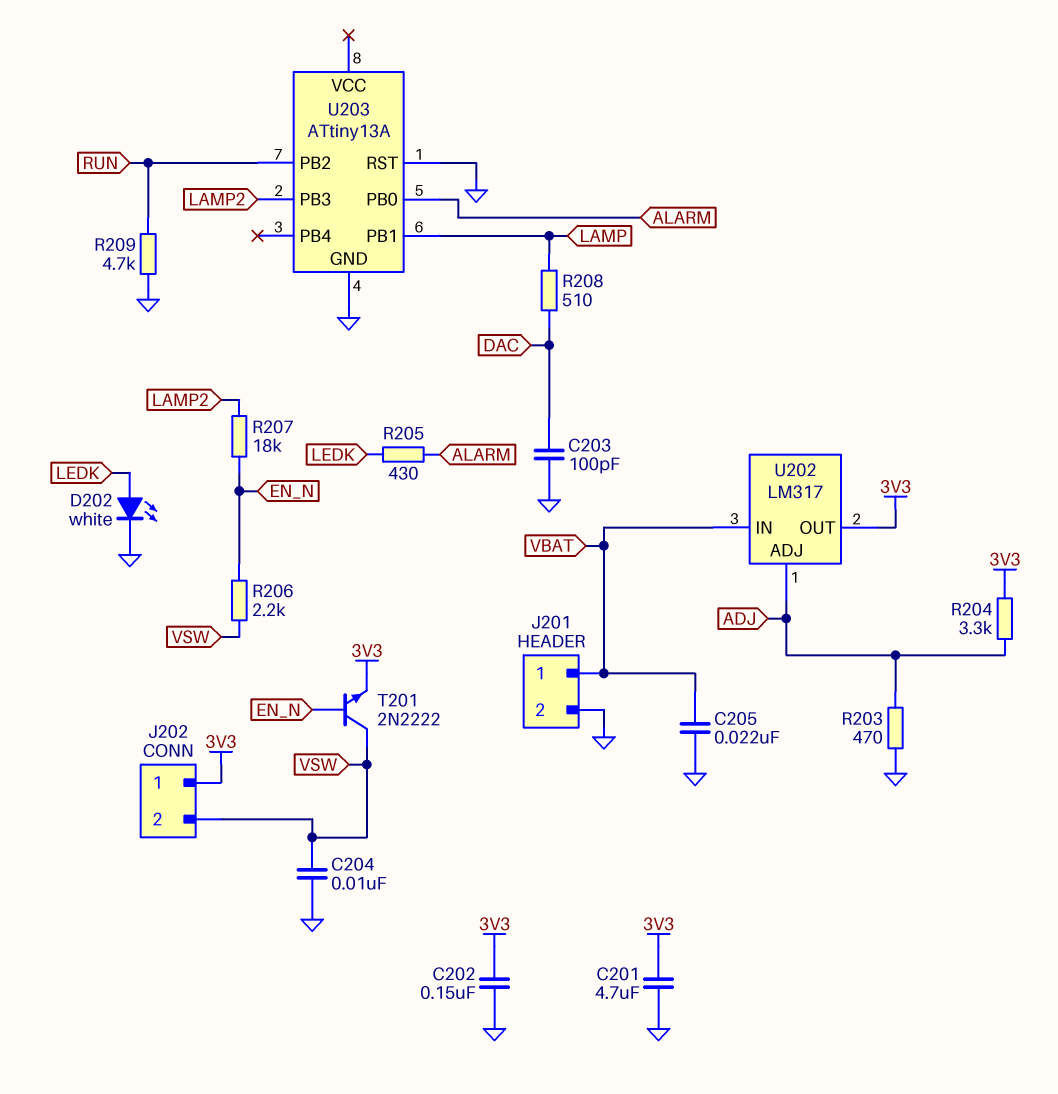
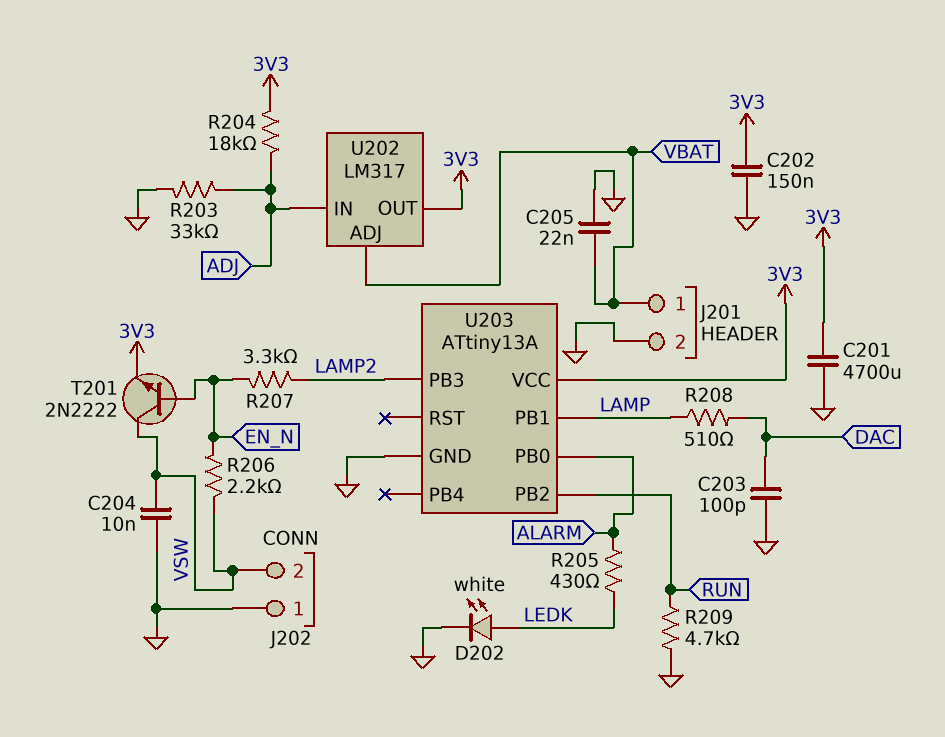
C201: 4.7uF (3V3, GND) -> 4700uF (3V3, GND)
J202 pin 1: 3V3 -> GND
R203: 470 (ADJ, GND) -> 33k (ADJ, GND)
R204: 3.3k (3V3, ADJ) -> 18k (3V3, ADJ)
R207: 18k (EN_N, LAMP2) -> 3.3k (EN_N, LAMP2)
U202 pin ADJ: ADJ -> VBAT
U202 pin IN: VBAT -> ADJ
U203 pin RST: GND -> none
U203 pin VCC: none -> 3V3

